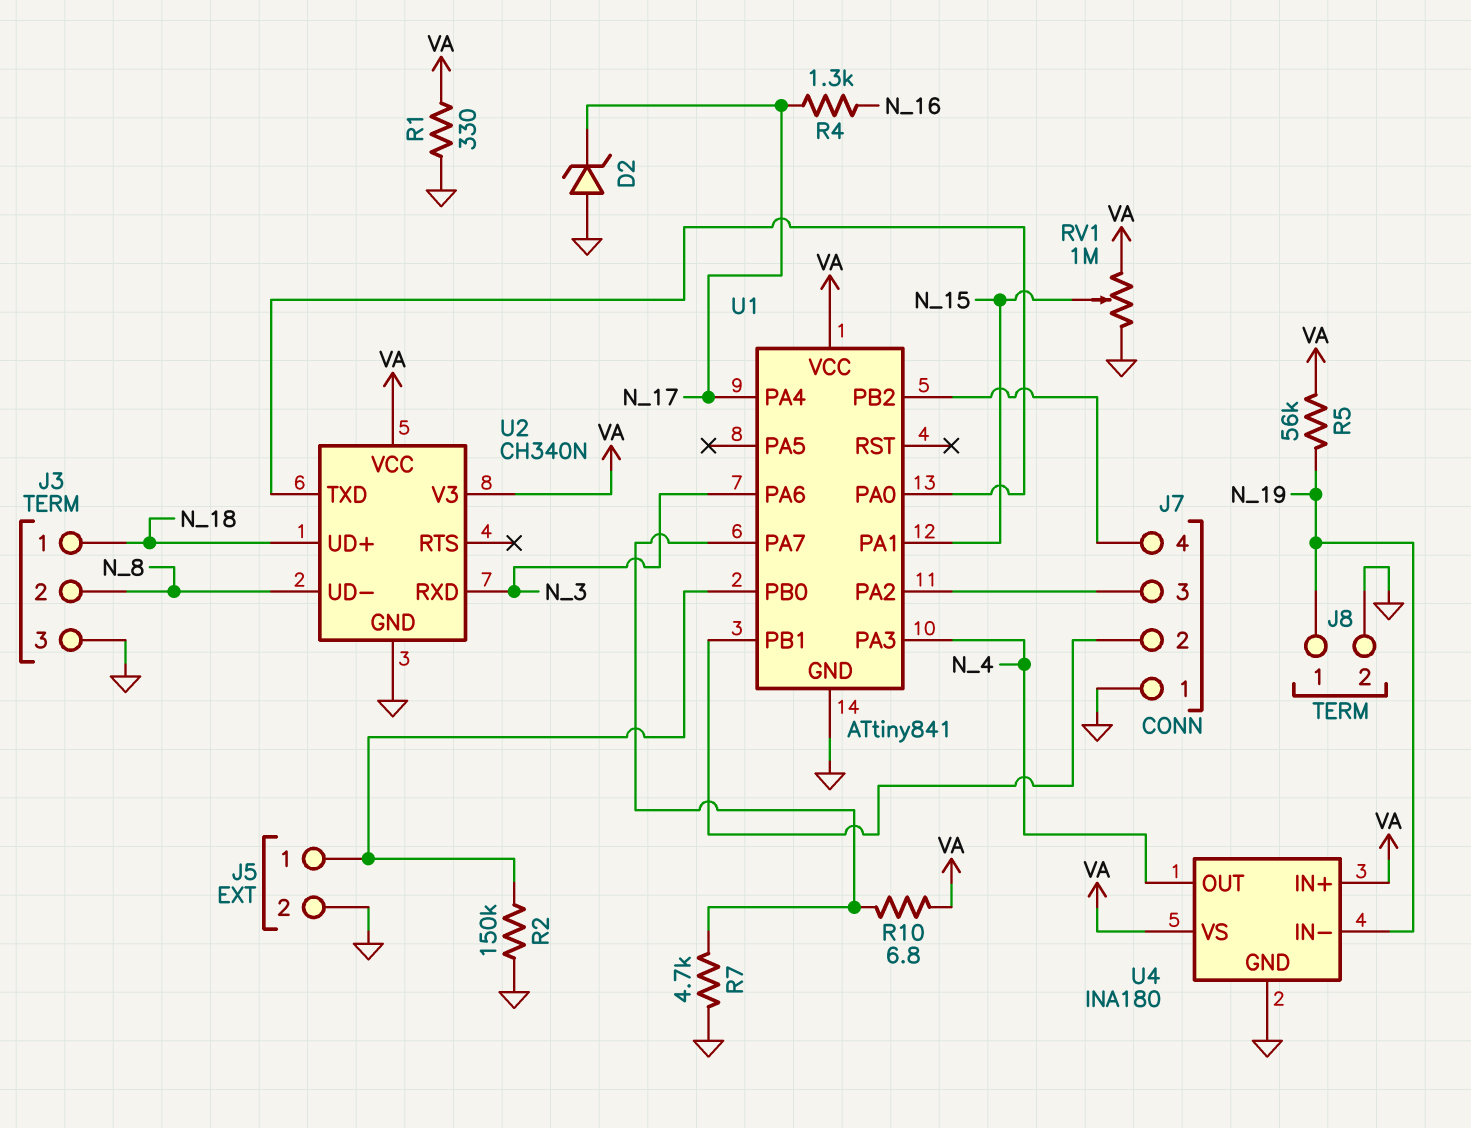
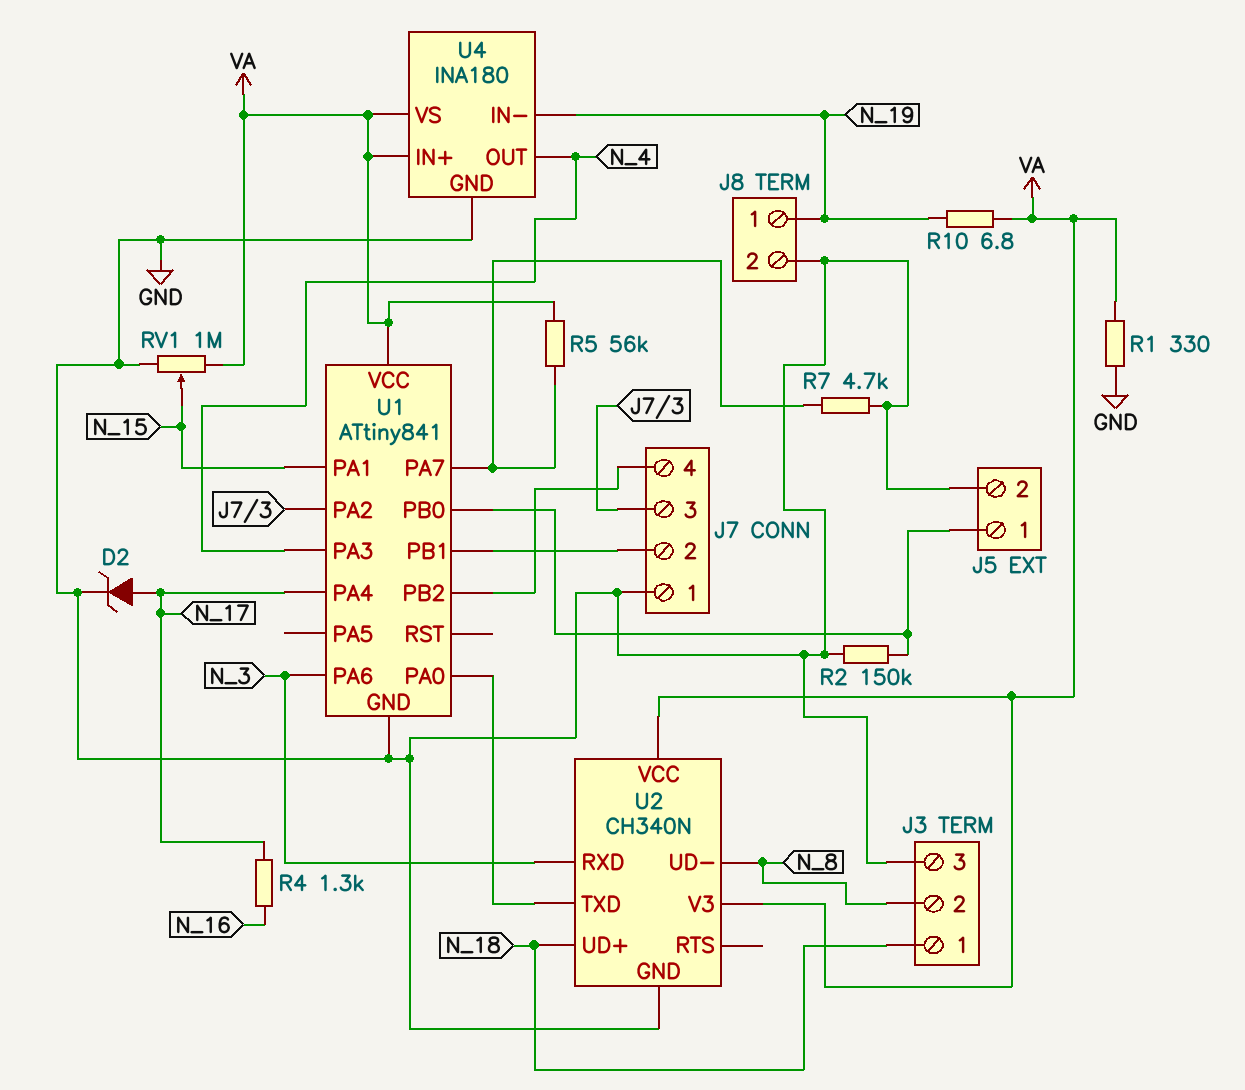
D2: zener (A GND, K N_17) -> zener (A N_17, K GND)
R5: 56k (N_19, VA) -> 56k (U1/PA7, VA)
R10: 6.8 (U1/PA7, VA) -> 6.8 (N_19, VA)

